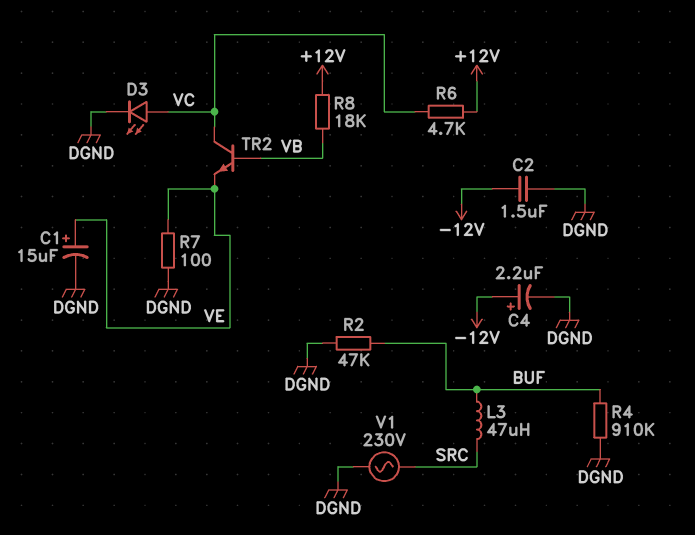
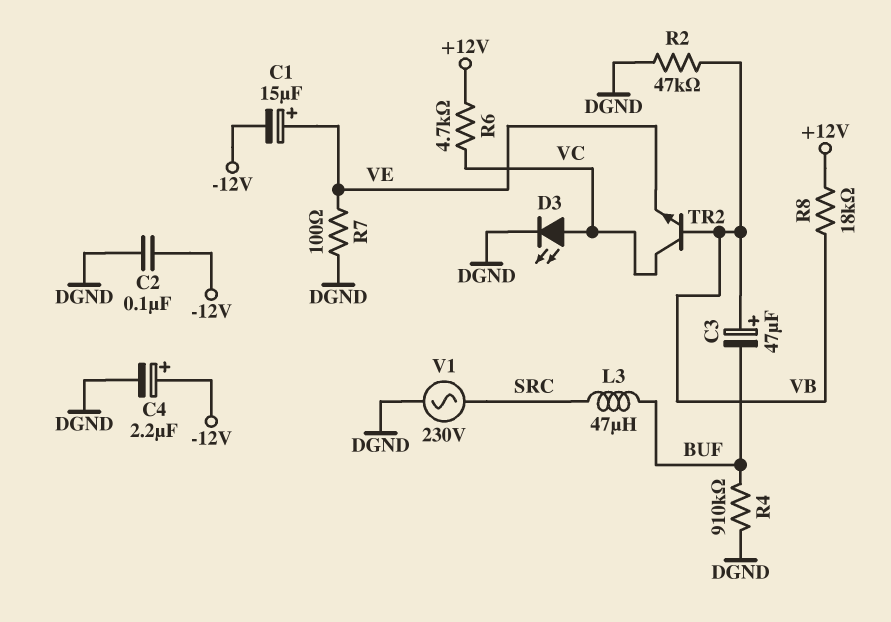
C1: 15uF (plus VE, minus DGND) -> 15uF (plus VE, minus -12V)
C2: 1.5uF (-12V, DGND) -> 100nF (-12V, DGND)
C3: none -> 47uF (plus VB, minus BUF)
R2: 47k (BUF, DGND) -> 47k (DGND, VB)

